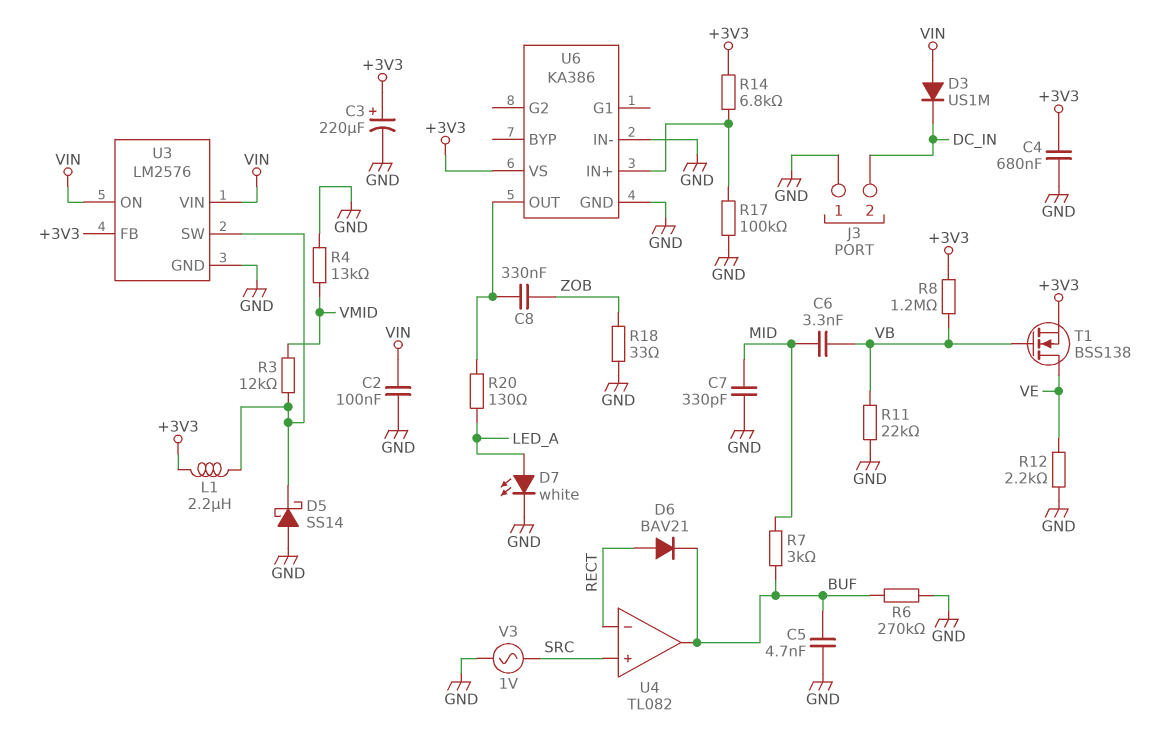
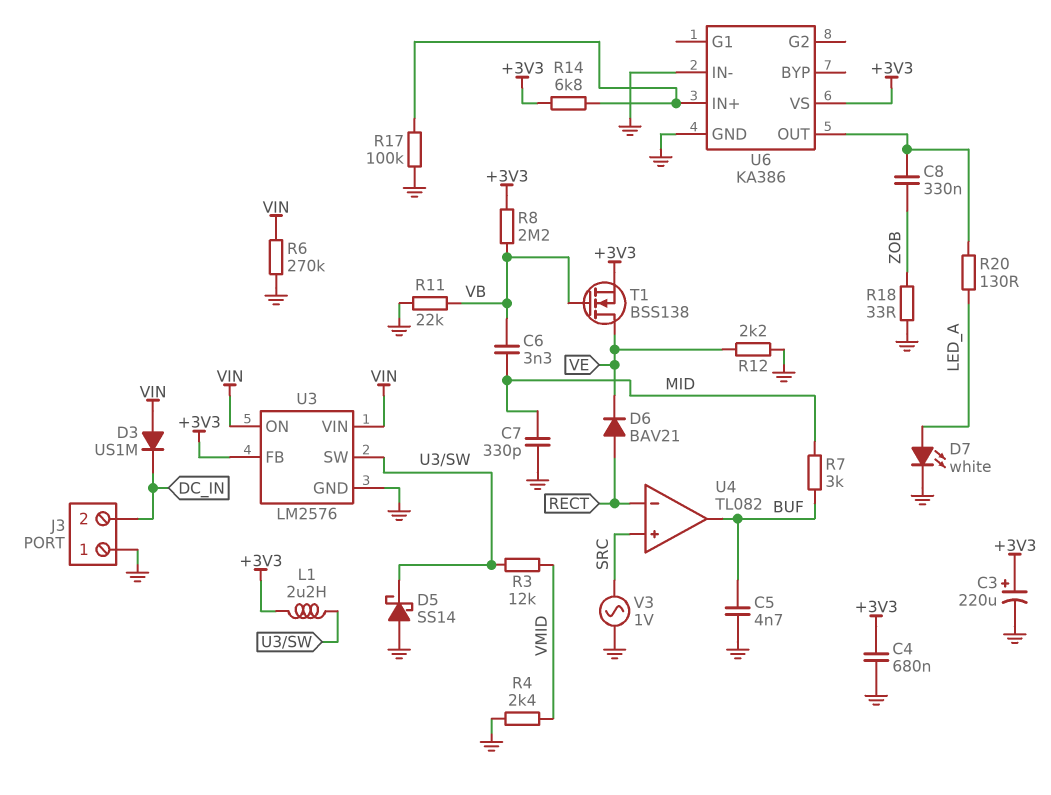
C2: 100nF (GND, VIN) -> none
D6: diode BAV21 (A RECT, K BUF) -> diode BAV21 (A RECT, K VE)
R4: 13k (GND, VMID) -> 2.4k (GND, VMID)
R6: 270k (BUF, GND) -> 270k (GND, VIN)
R8: 1.2M (+3V3, VB) -> 2.2M (+3V3, VB)

